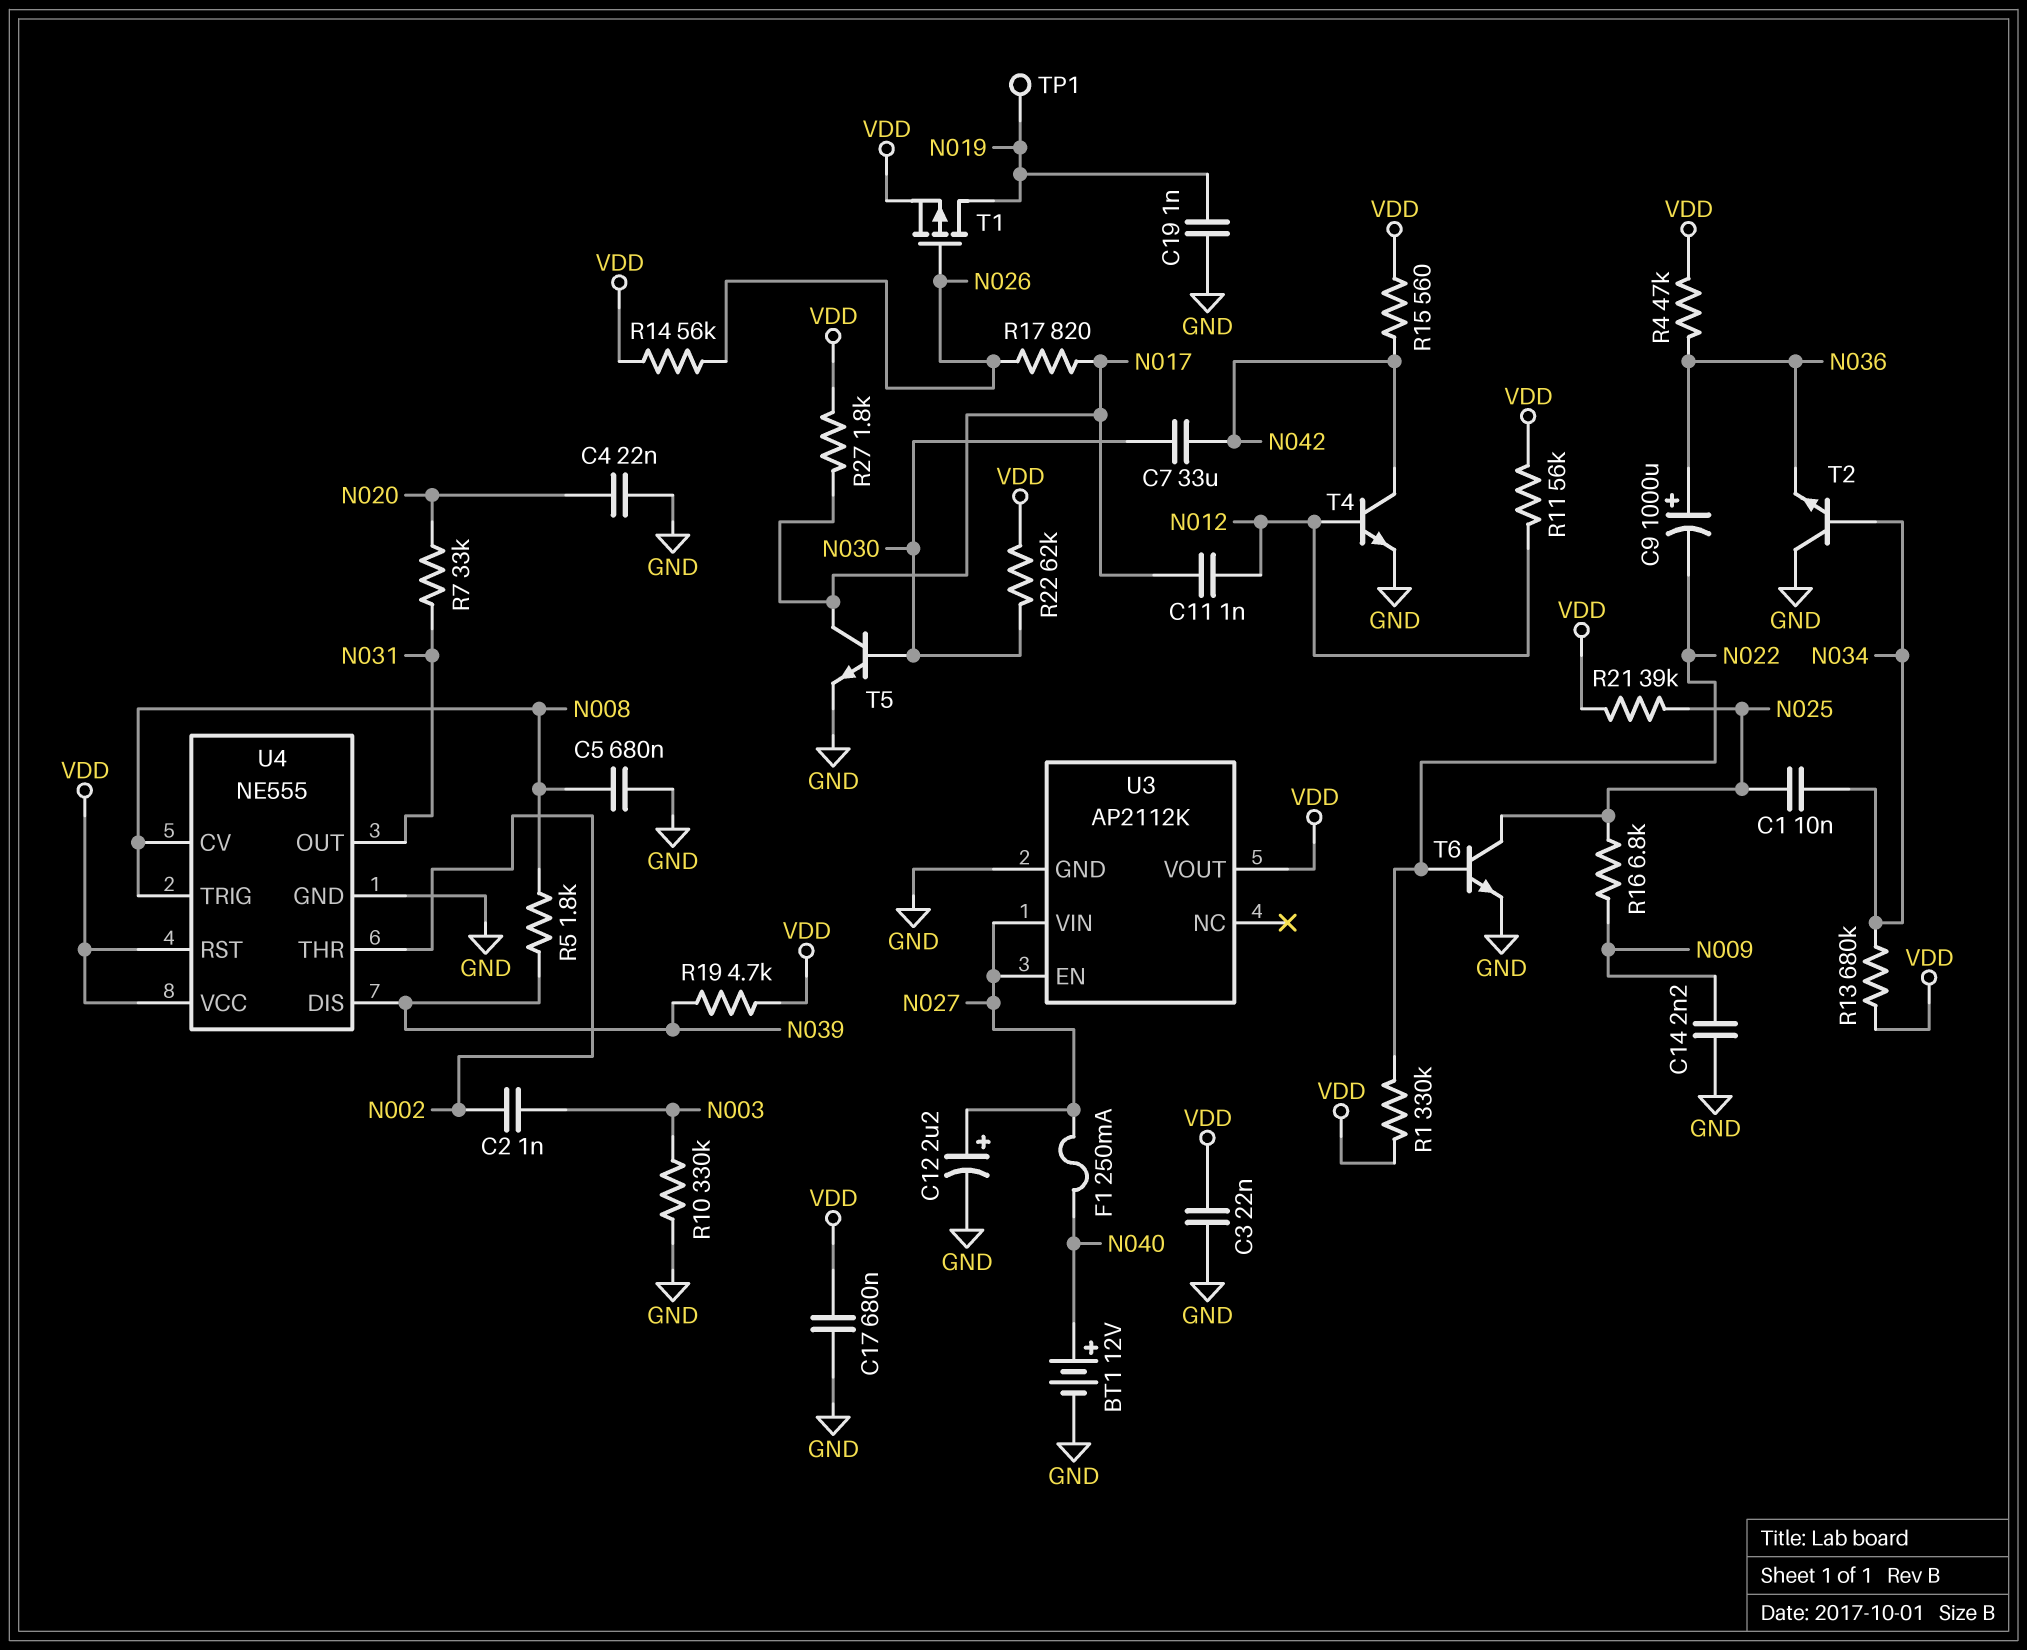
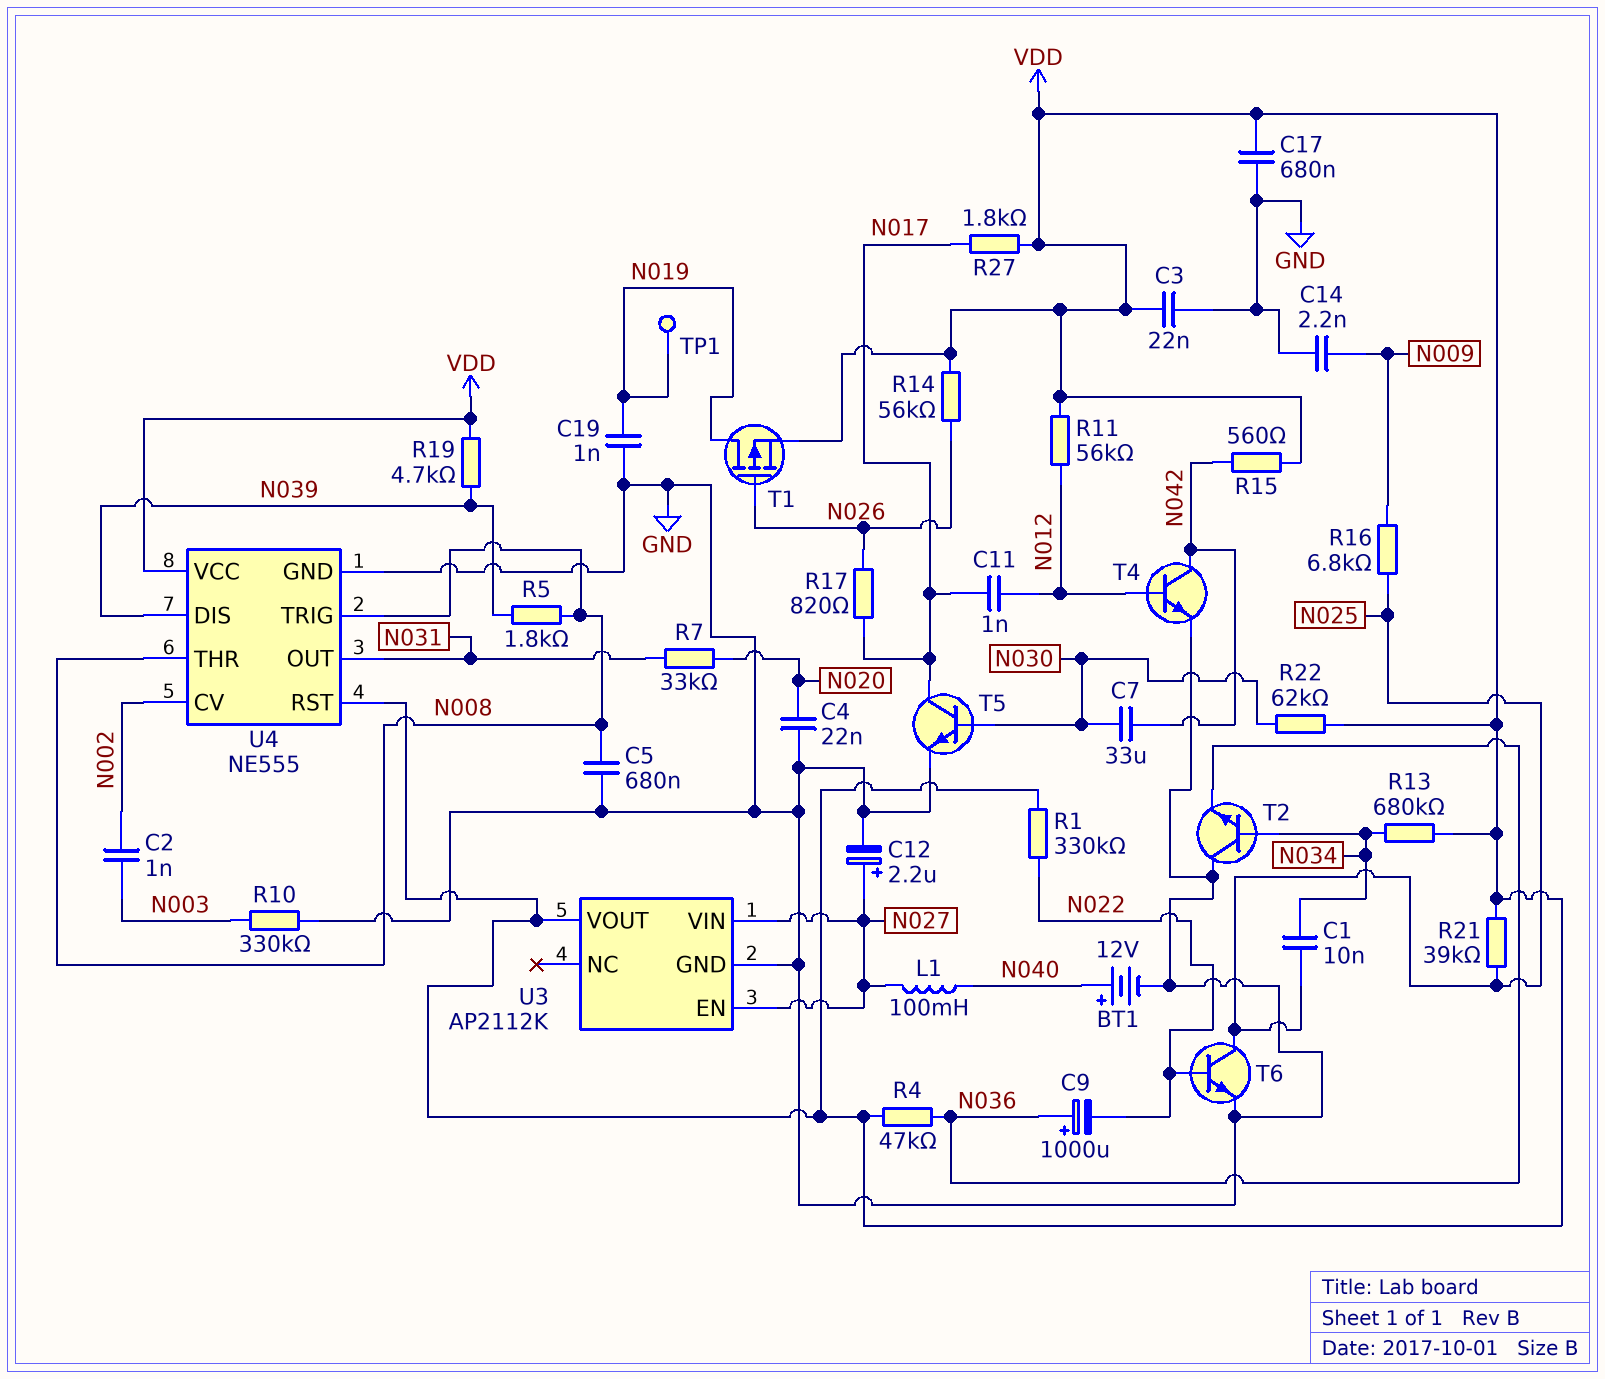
F1: 250mA (N027, N040) -> none
L1: none -> 100mH (N027, N040)
U4 pin CV: N008 -> N002
U4 pin THR: N002 -> N008

